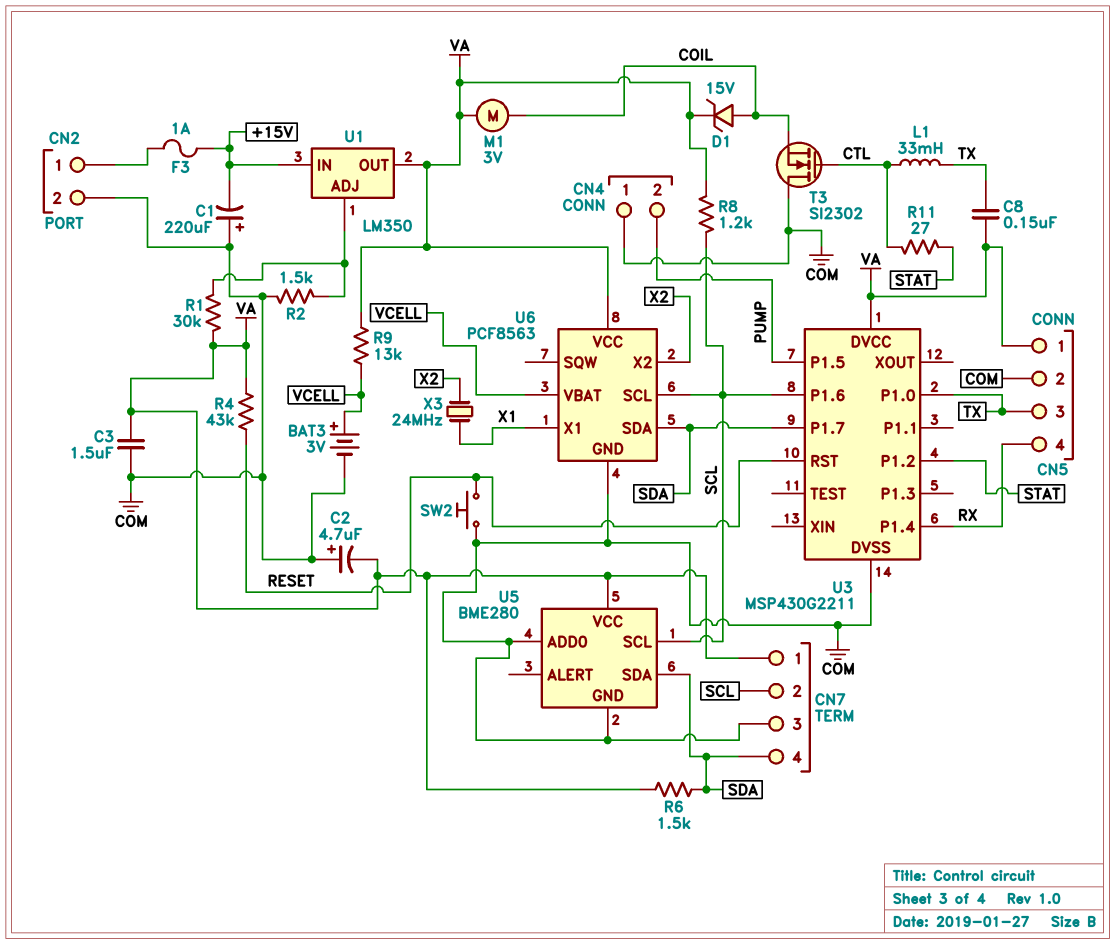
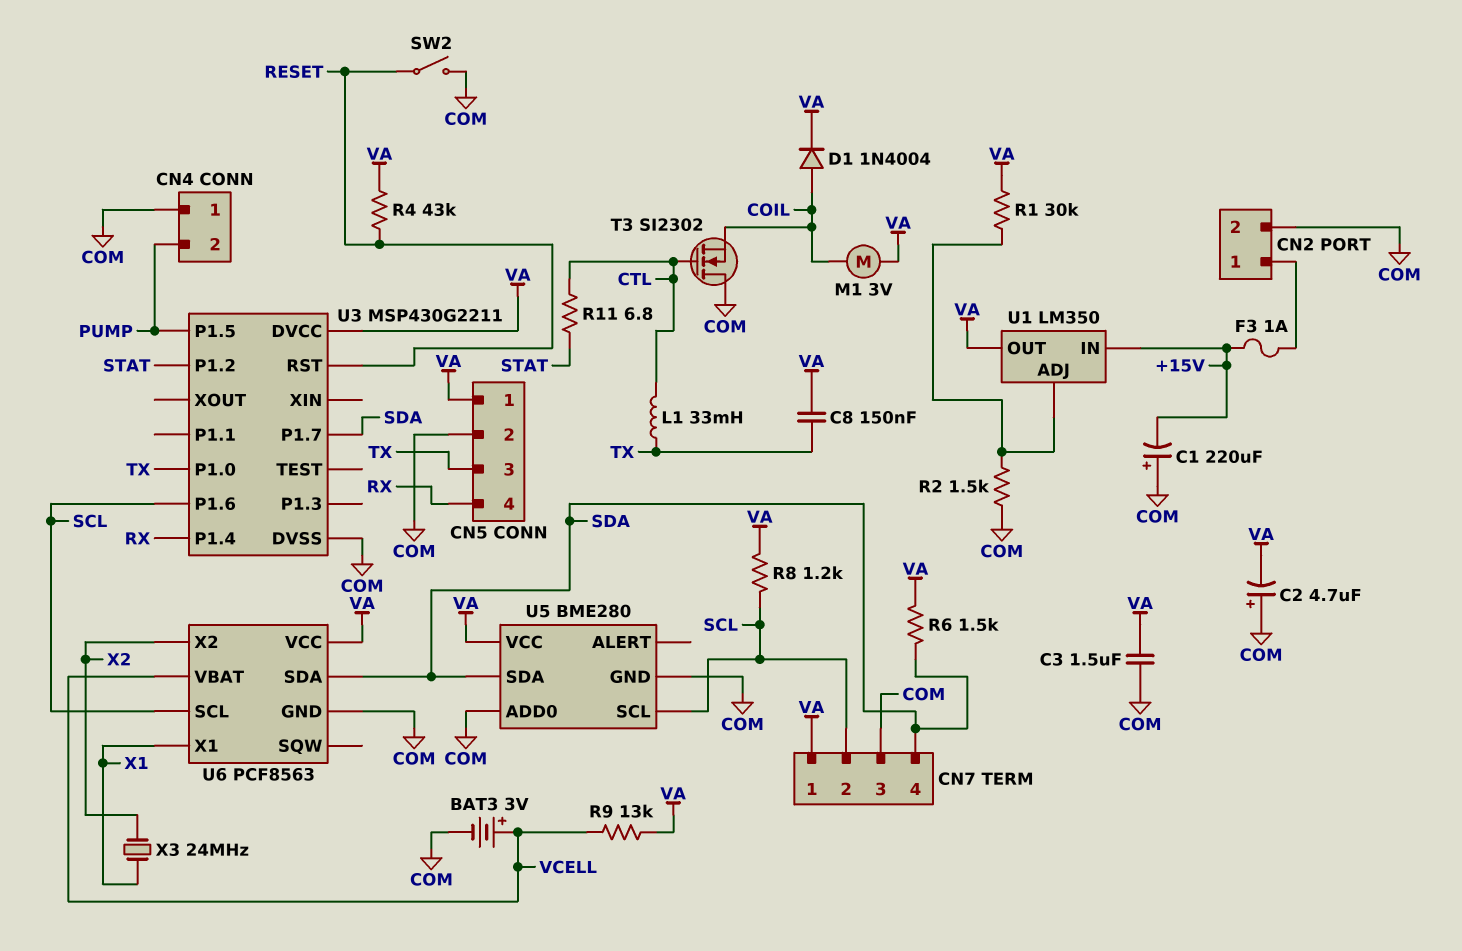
D1: zener 15V (A COIL, K VA) -> diode 1N4004 (A COIL, K VA)
R11: 27 (CTL, STAT) -> 6.8 (CTL, STAT)
SW2: button (COM, RESET) -> switch (COM, RESET)

